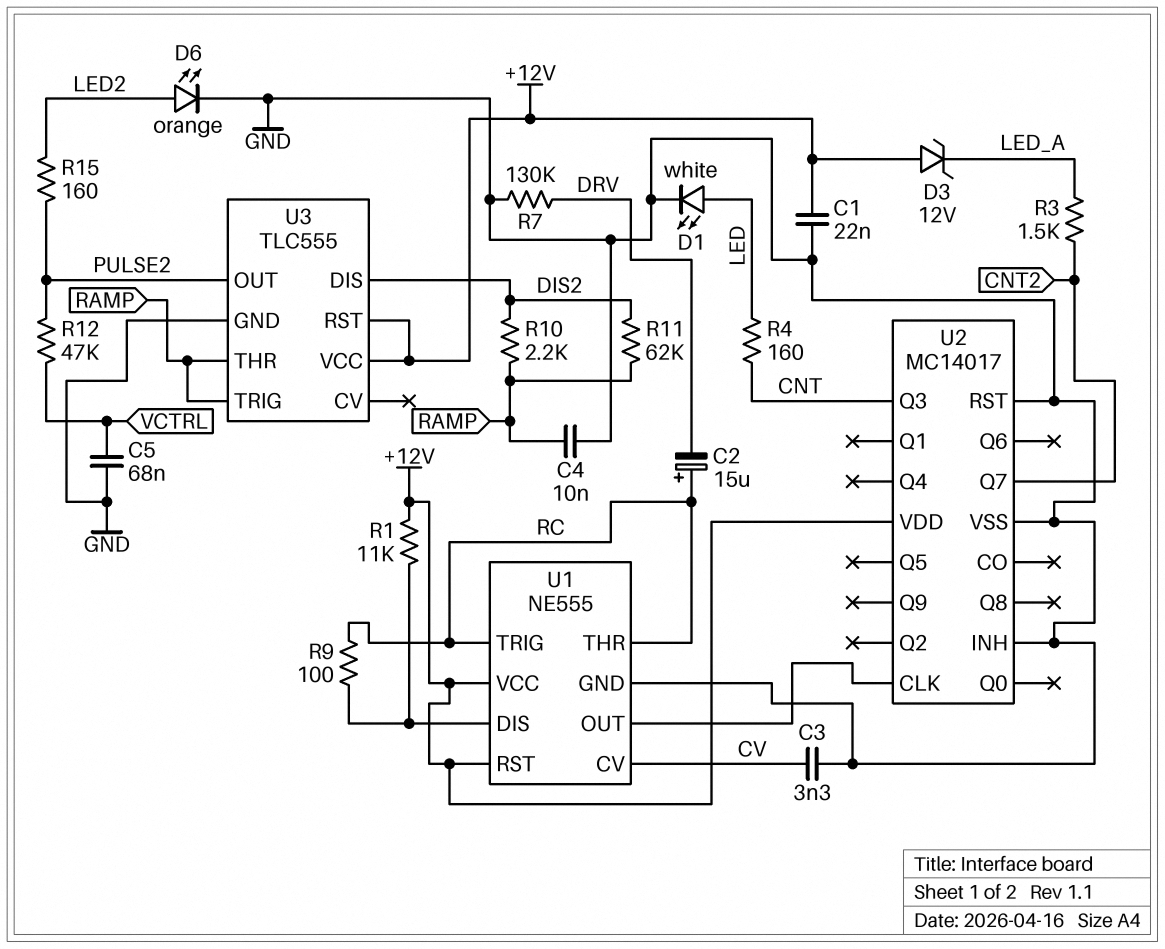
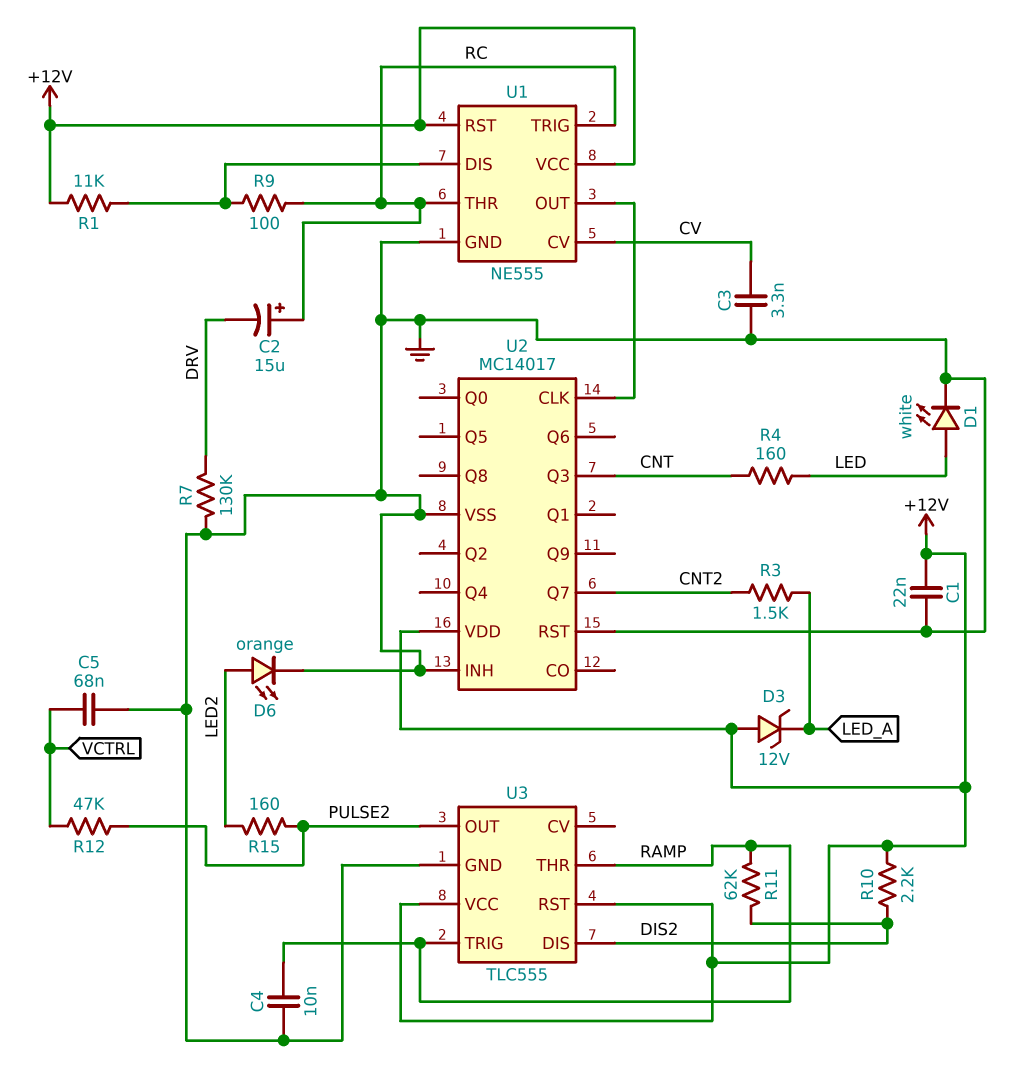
R10: 2.2k (DIS2, RAMP) -> 2.2k (+12V, DIS2)

